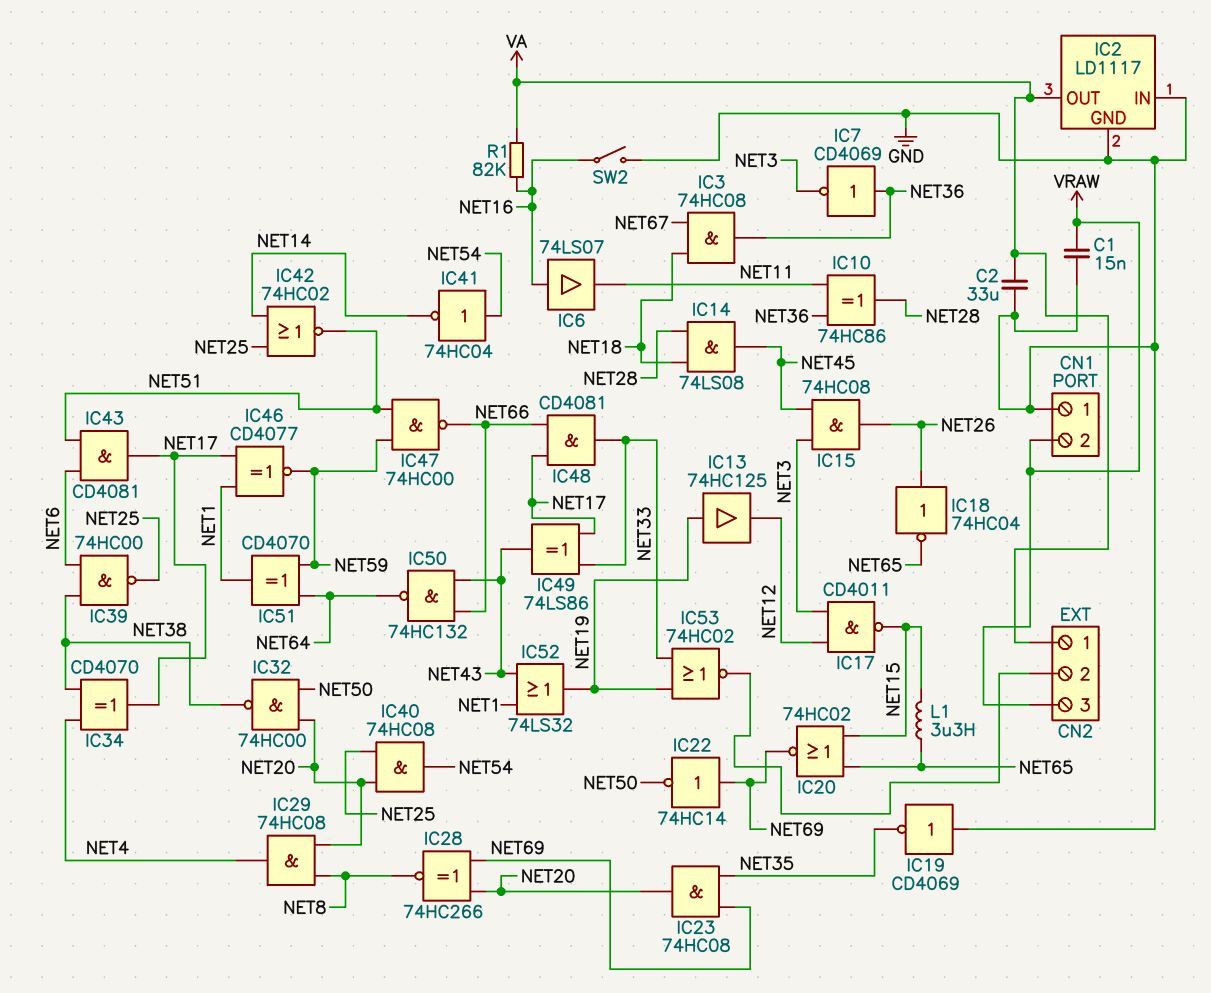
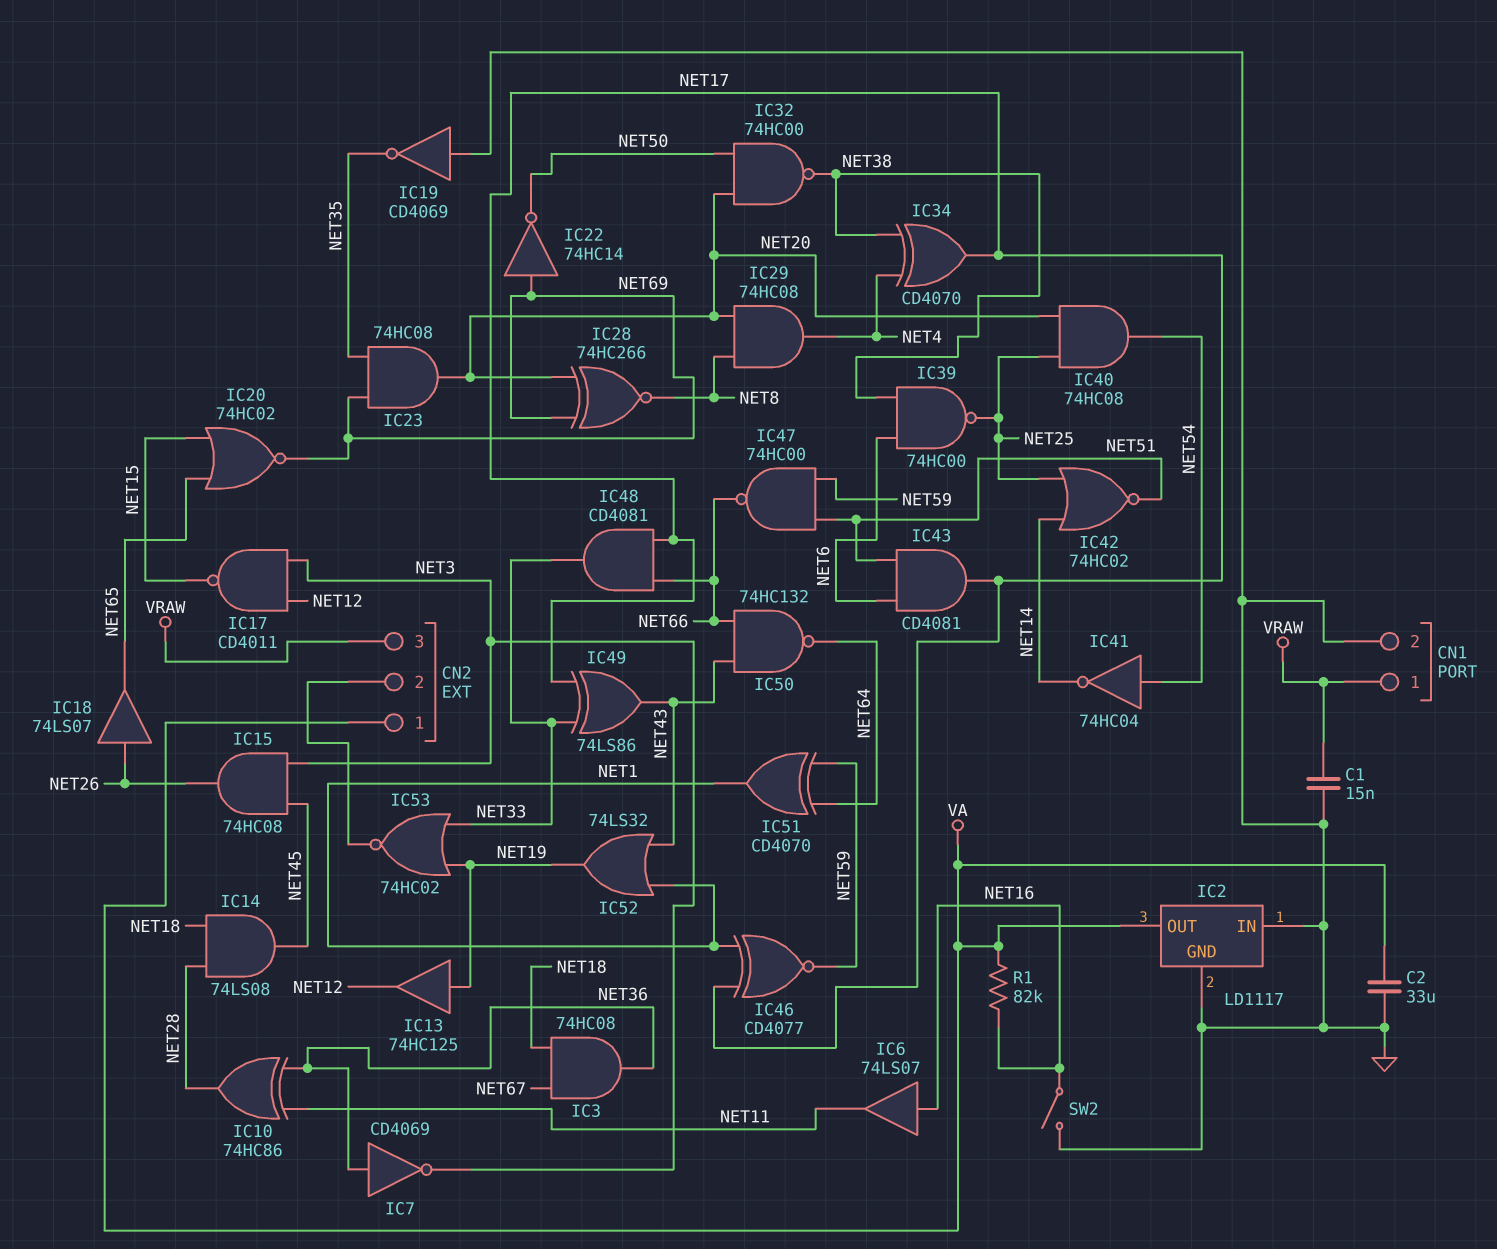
CN1 pin 1: GND -> VRAW
CN1 pin 2: VRAW -> GND
IC18: NOT 74HC04 (in NET26, out NET65) -> buffer 74LS07 (in NET26, out NET65)
L1: 3.3uH (NET15, NET65) -> none

